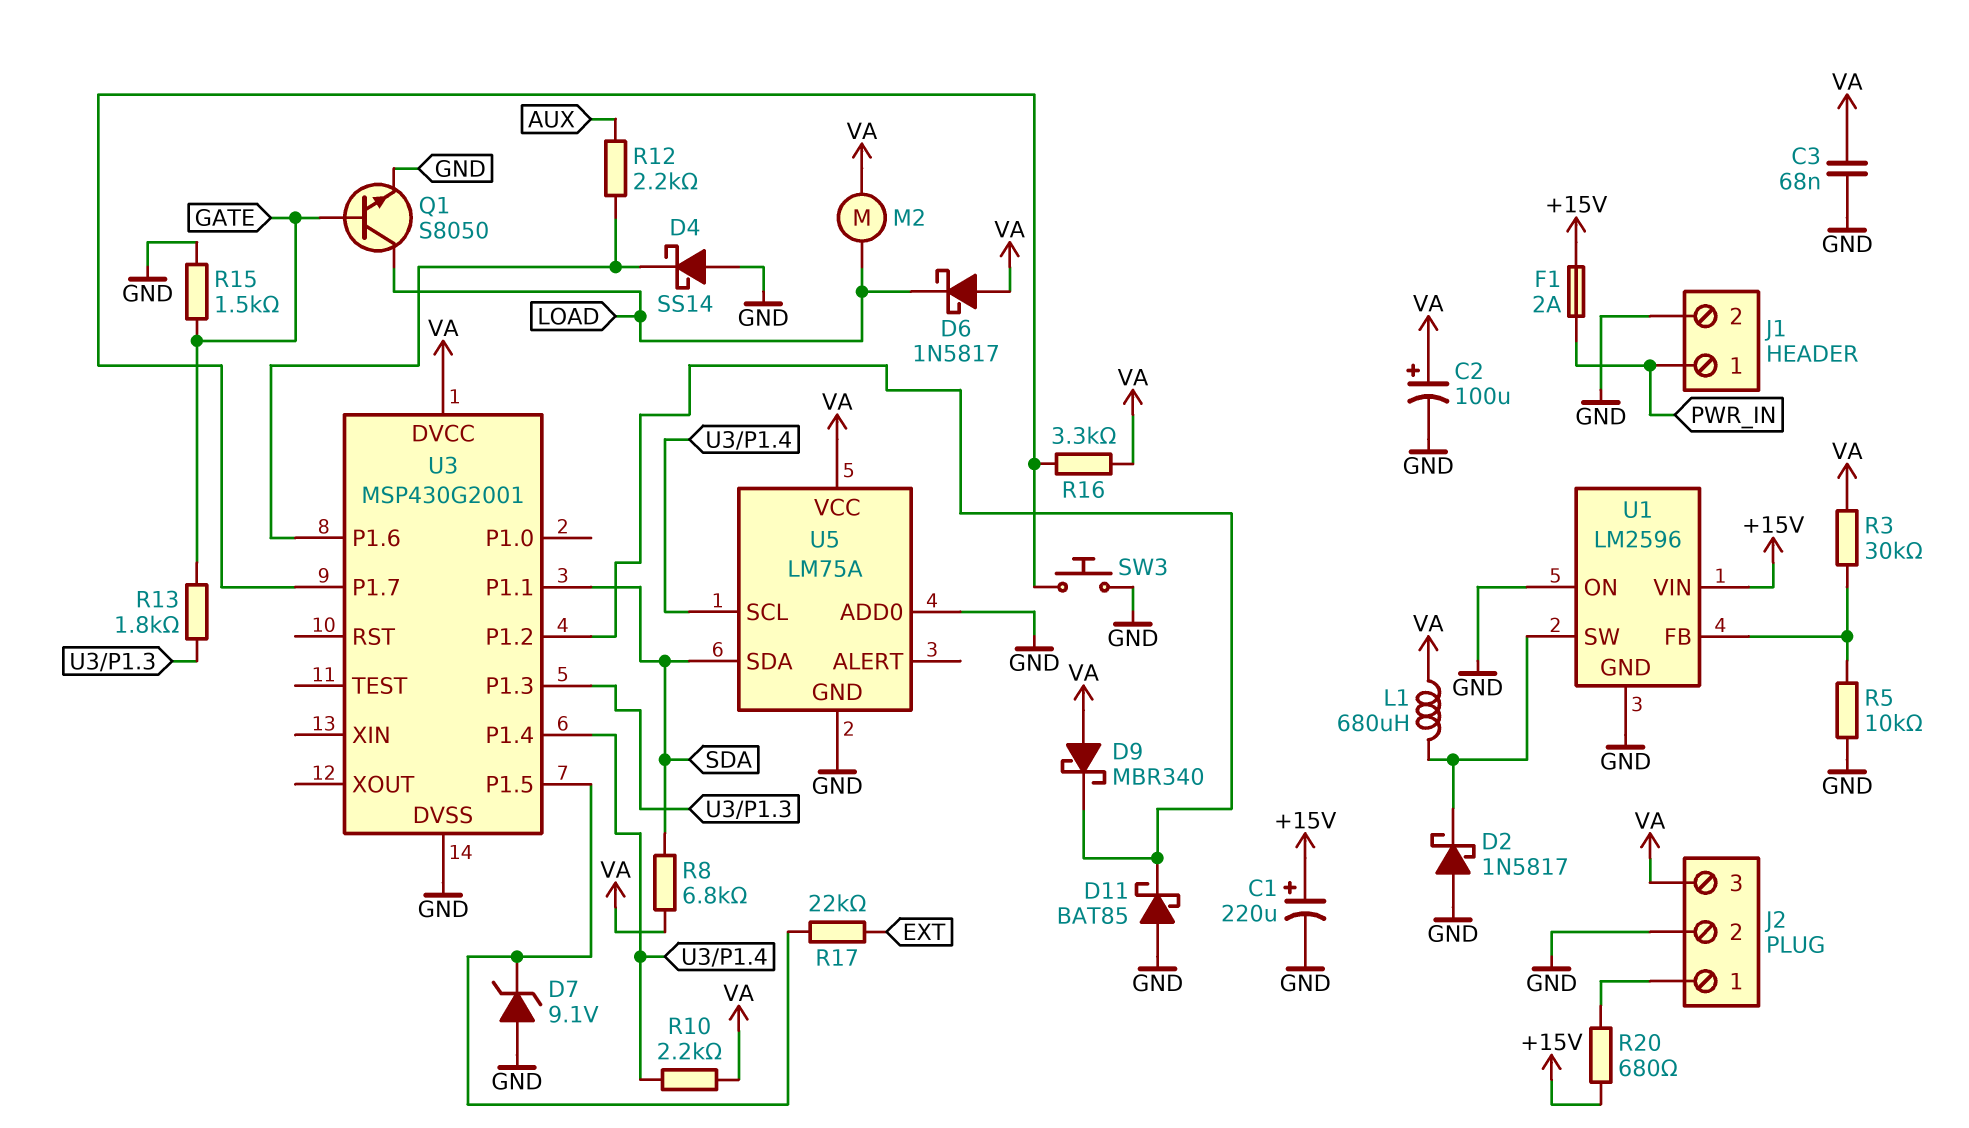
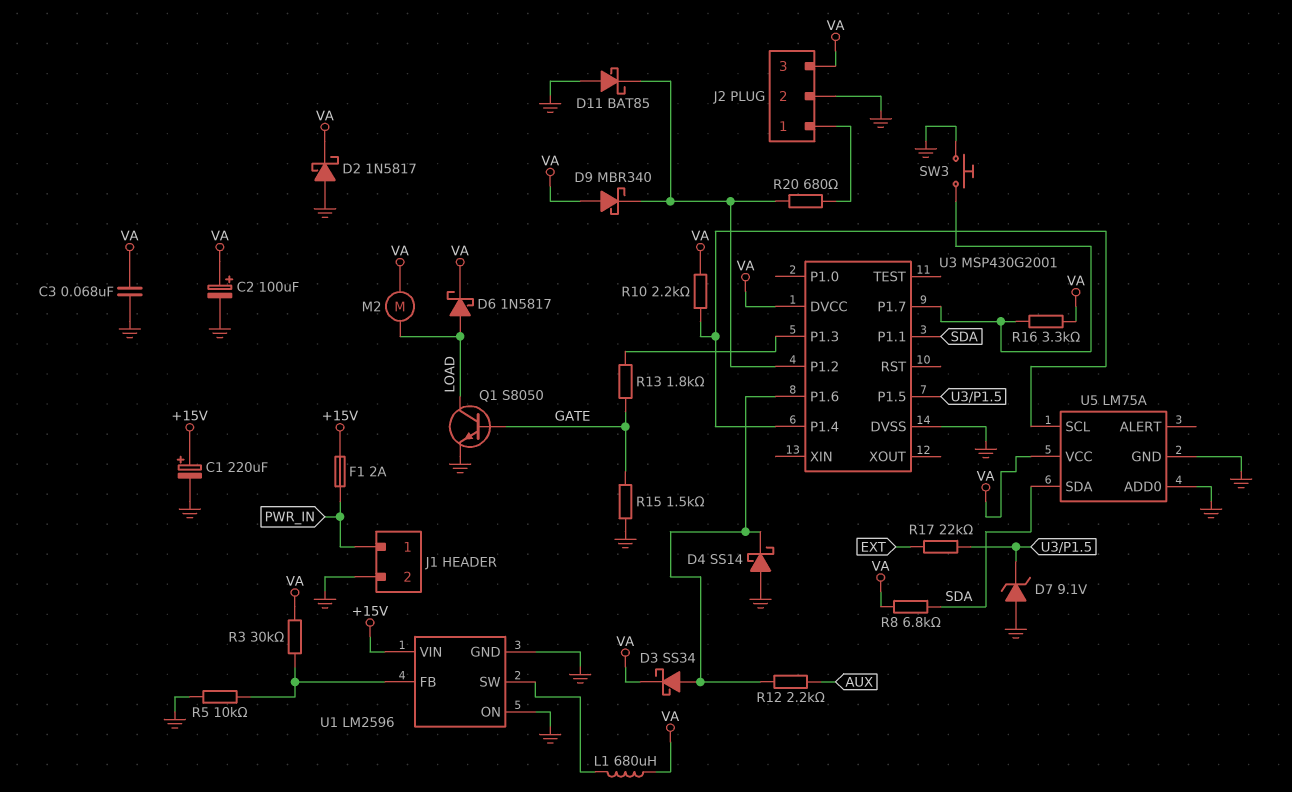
D2: schottky 1N5817 (A GND, K U1/SW) -> schottky 1N5817 (A GND, K VA)
D3: none -> schottky SS34 (A U3/P1.6, K VA)
D6: schottky 1N5817 (A VA, K LOAD) -> schottky 1N5817 (A LOAD, K VA)
R20: 680 (+15V, J2/1) -> 680 (J2/1, U3/P1.2)

